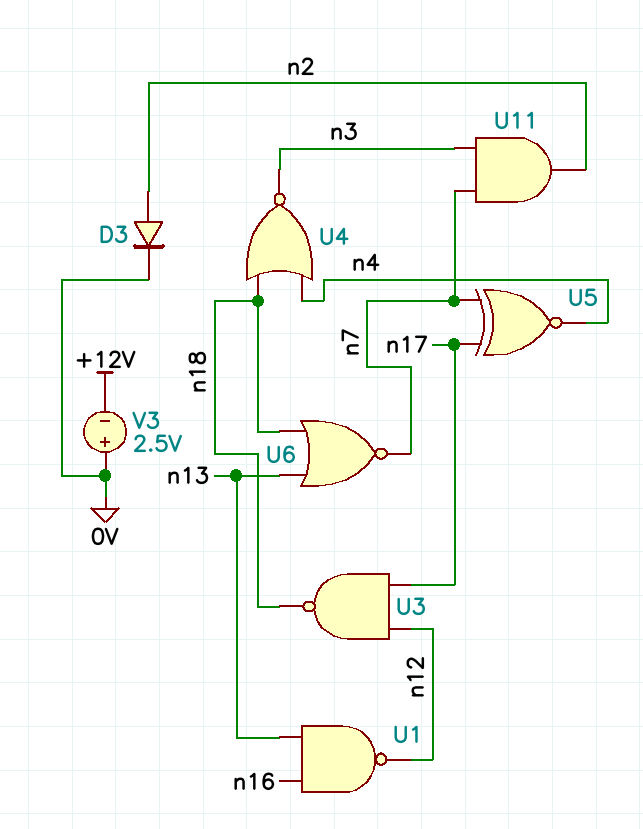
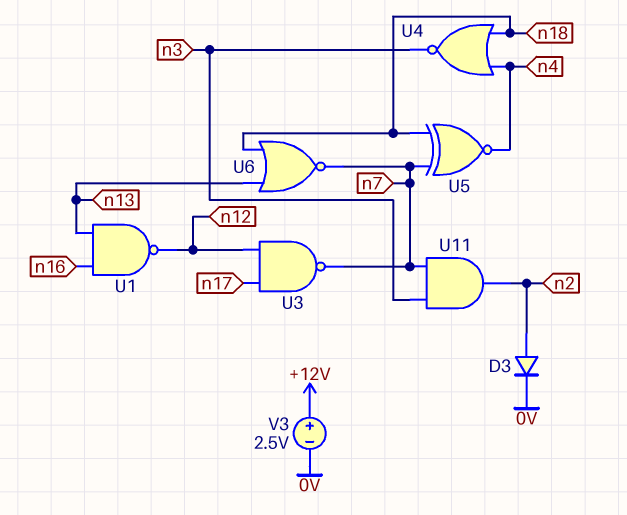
U3: NAND (in n12, in n17, out n18) -> NAND (in n12, in n17, out n7)
U5: XNOR (in n7, in n17, out n4) -> XNOR (in n7, in n18, out n4)
V3: 2.5V (plus 0V, minus +12V) -> 2.5V (plus +12V, minus 0V)

